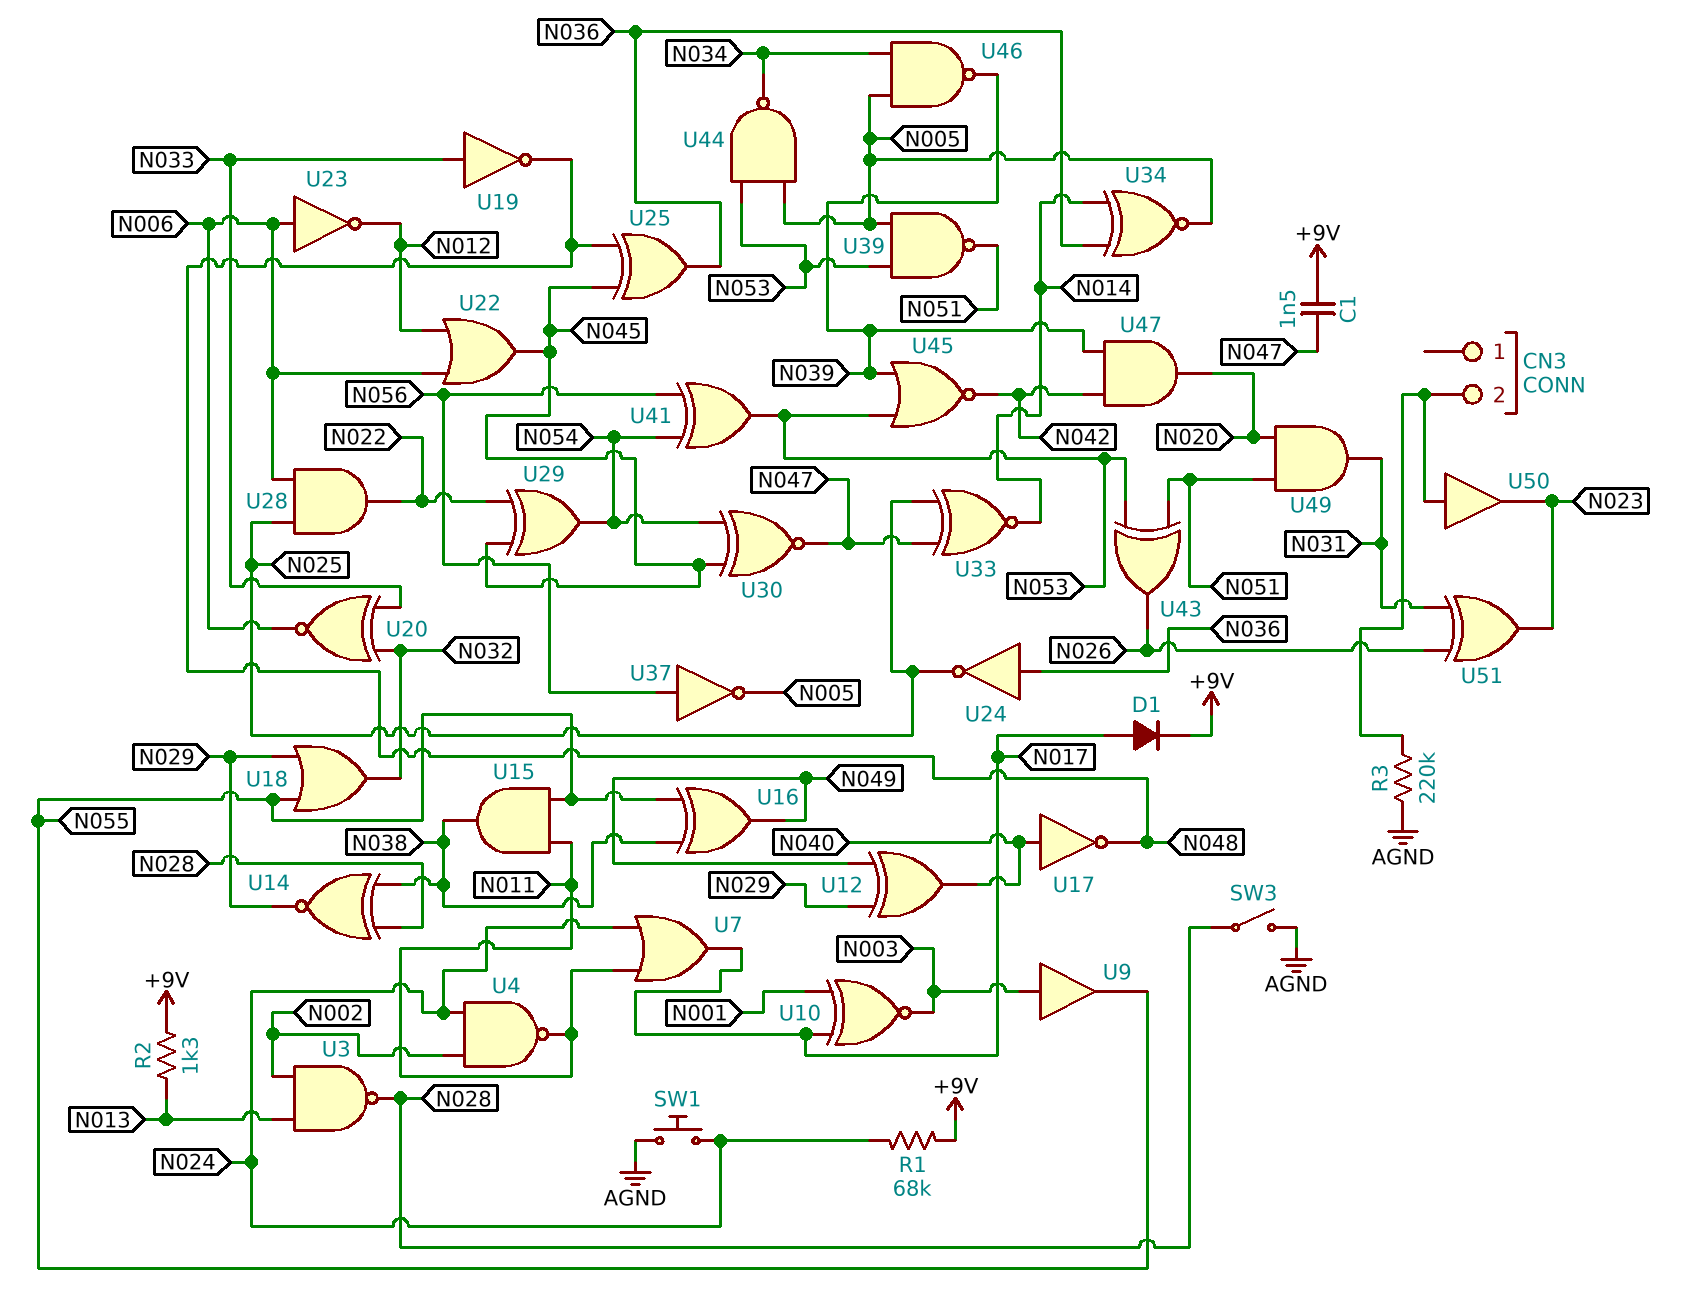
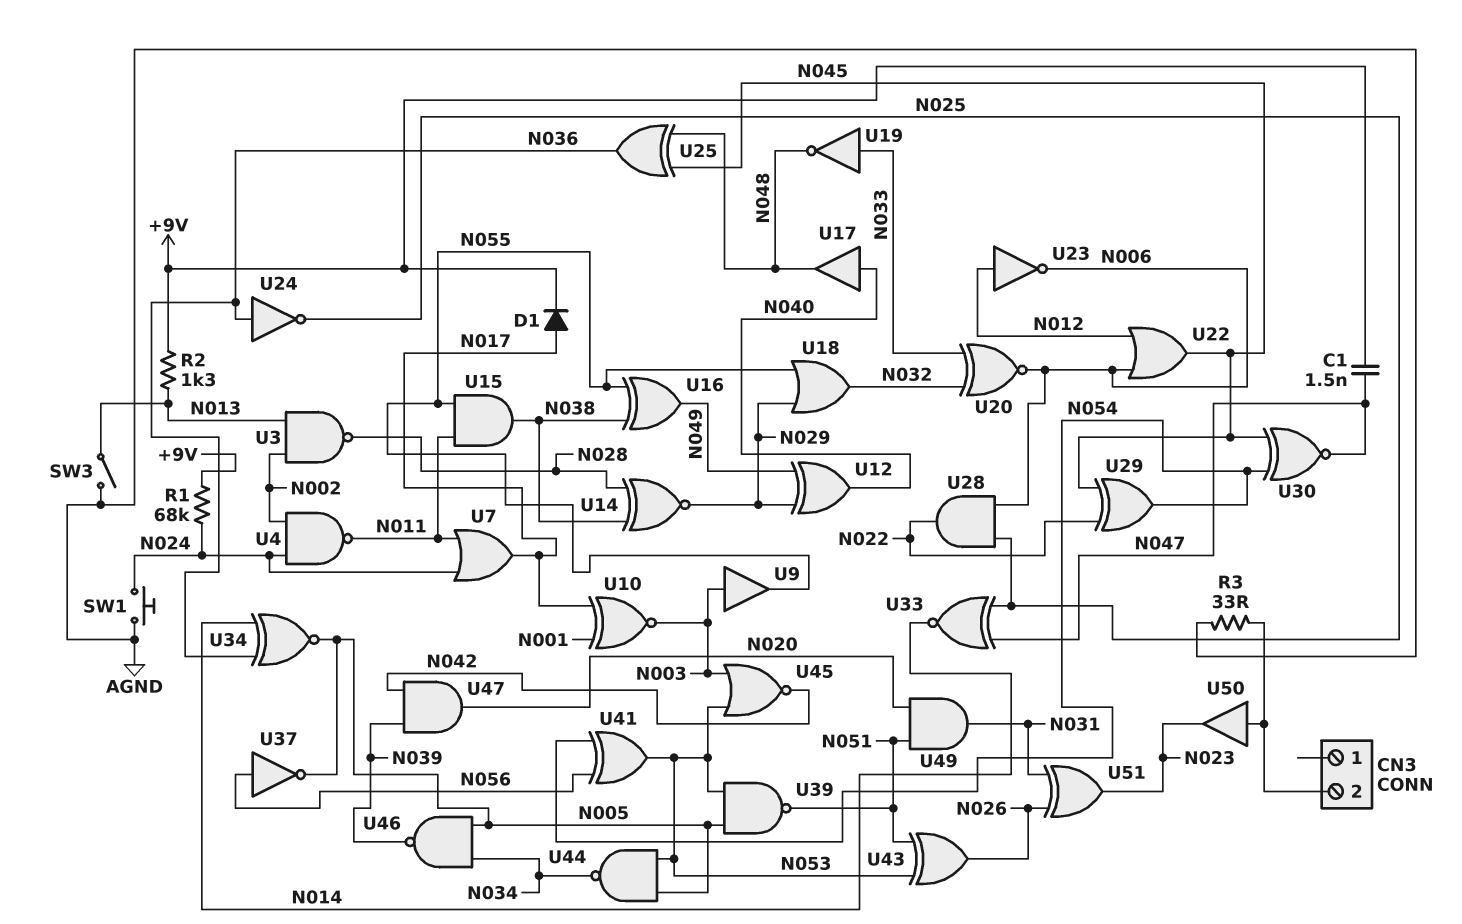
R3: 220k (AGND, CN3/2) -> 33 (AGND, CN3/2)
SW3: switch (AGND, N028) -> switch (AGND, N013)
U17: NOT (in N040, out N048) -> buffer (in N040, out N048)
U23: NOT (in N006, out N012) -> NOT (in N012, out N006)
U45: NOR (in N039, in N053, out N042) -> NOR (in N003, in N053, out N042)

